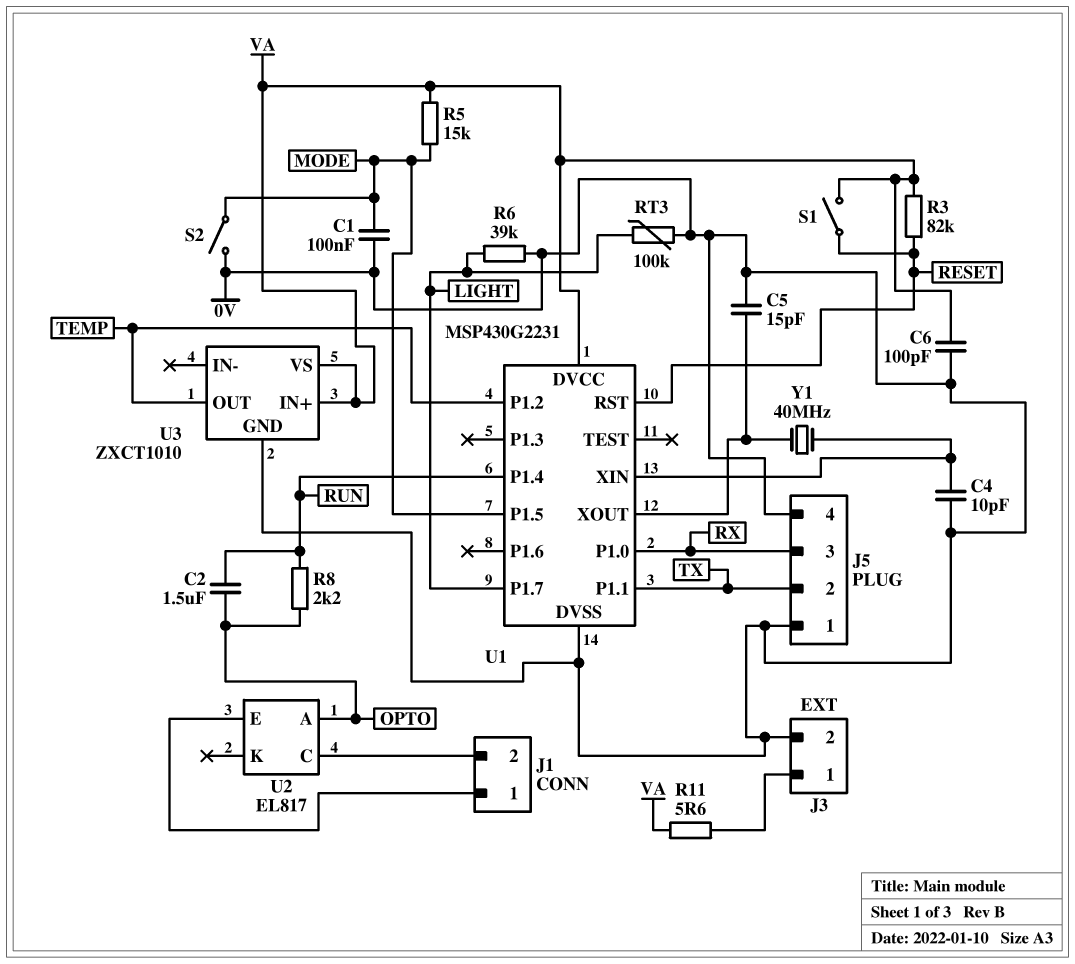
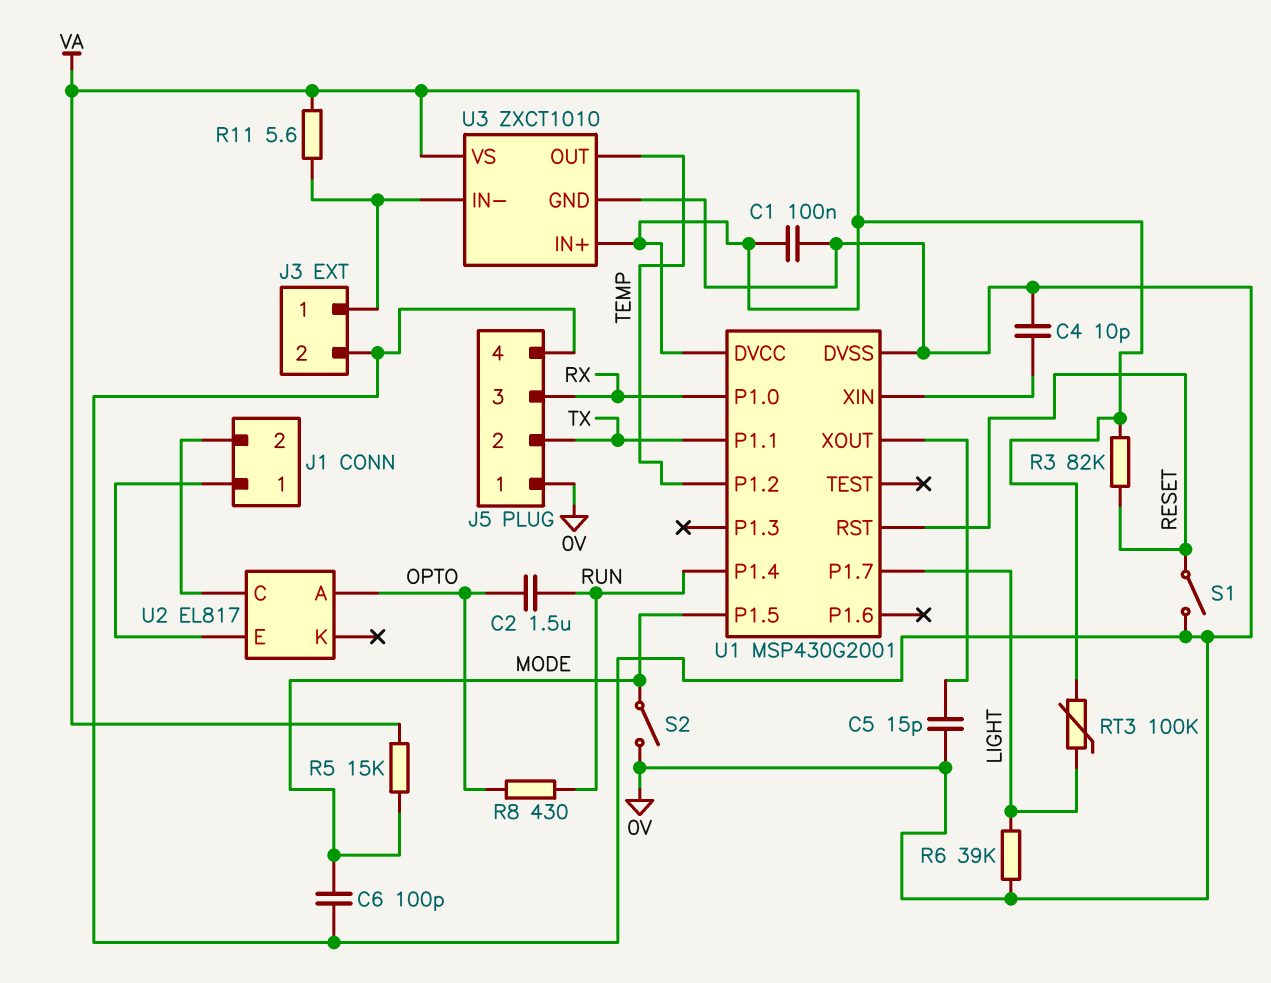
C1: 100nF (0V, MODE) -> 100nF (0V, VA)
C6: 100pF (0V, VA) -> 100pF (0V, MODE)
R8: 2.2k (OPTO, RUN) -> 430 (OPTO, RUN)
RT3: 100k (0V, LIGHT) -> 100k (LIGHT, VA)
S1: switch (RESET, VA) -> switch (0V, RESET)
U1: MSP430G2231 -> MSP430G2001
U3 pin IN-: none -> J3/1
Y1: 40MHz (U1/XIN, U1/XOUT) -> none

